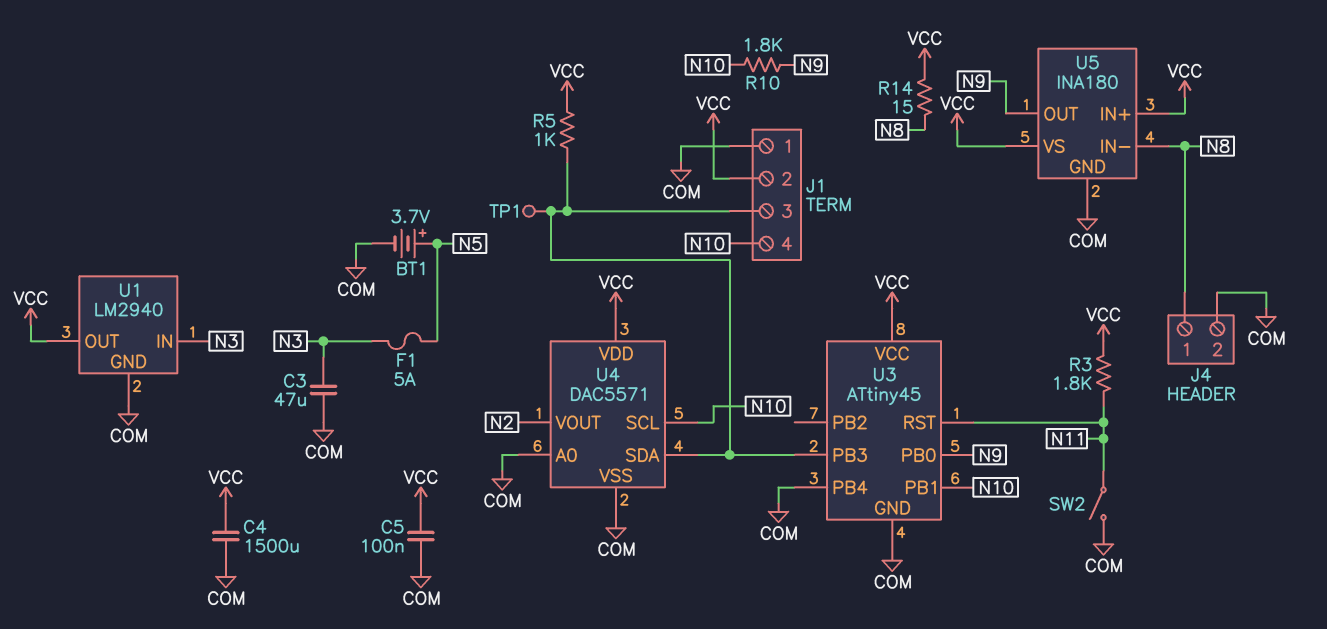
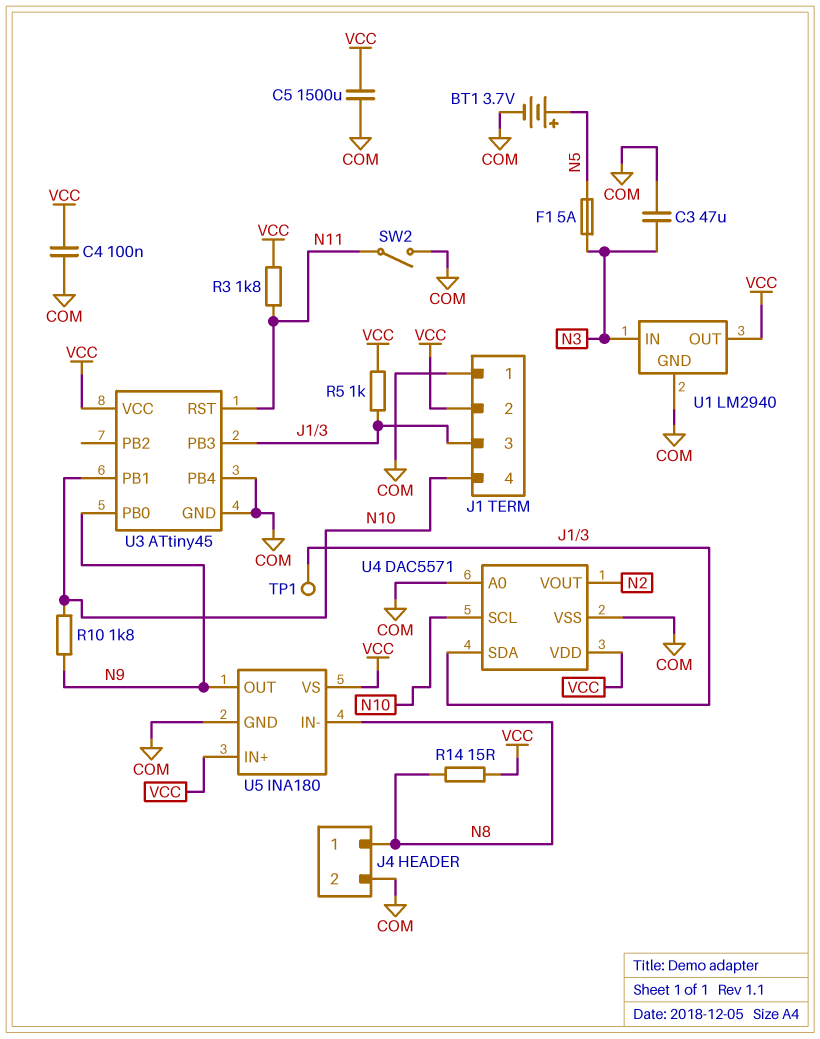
C4: 1500uF (COM, VCC) -> 100nF (COM, VCC)
C5: 100nF (COM, VCC) -> 1500uF (COM, VCC)

